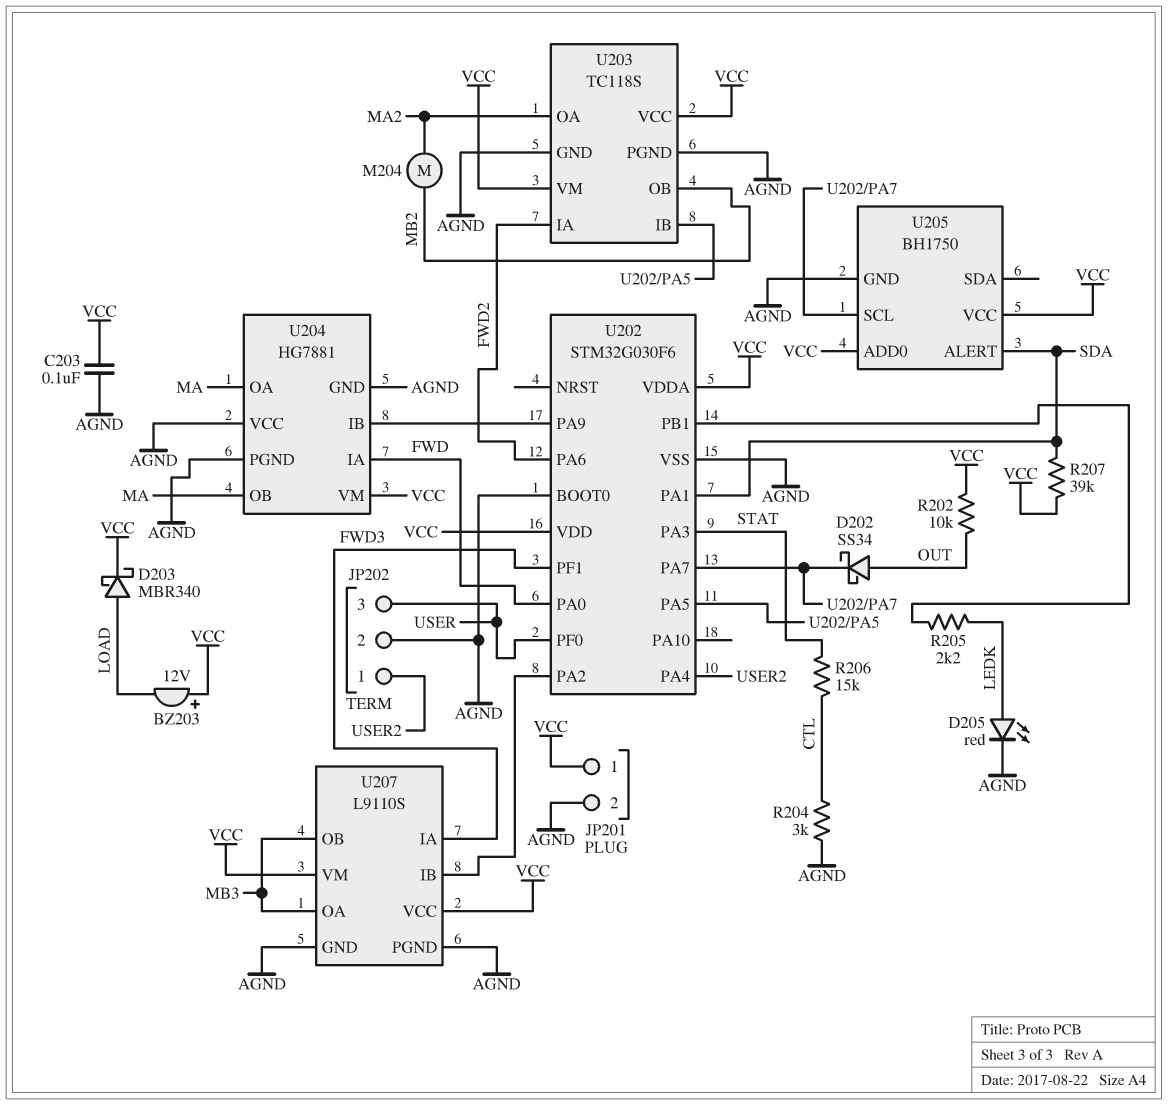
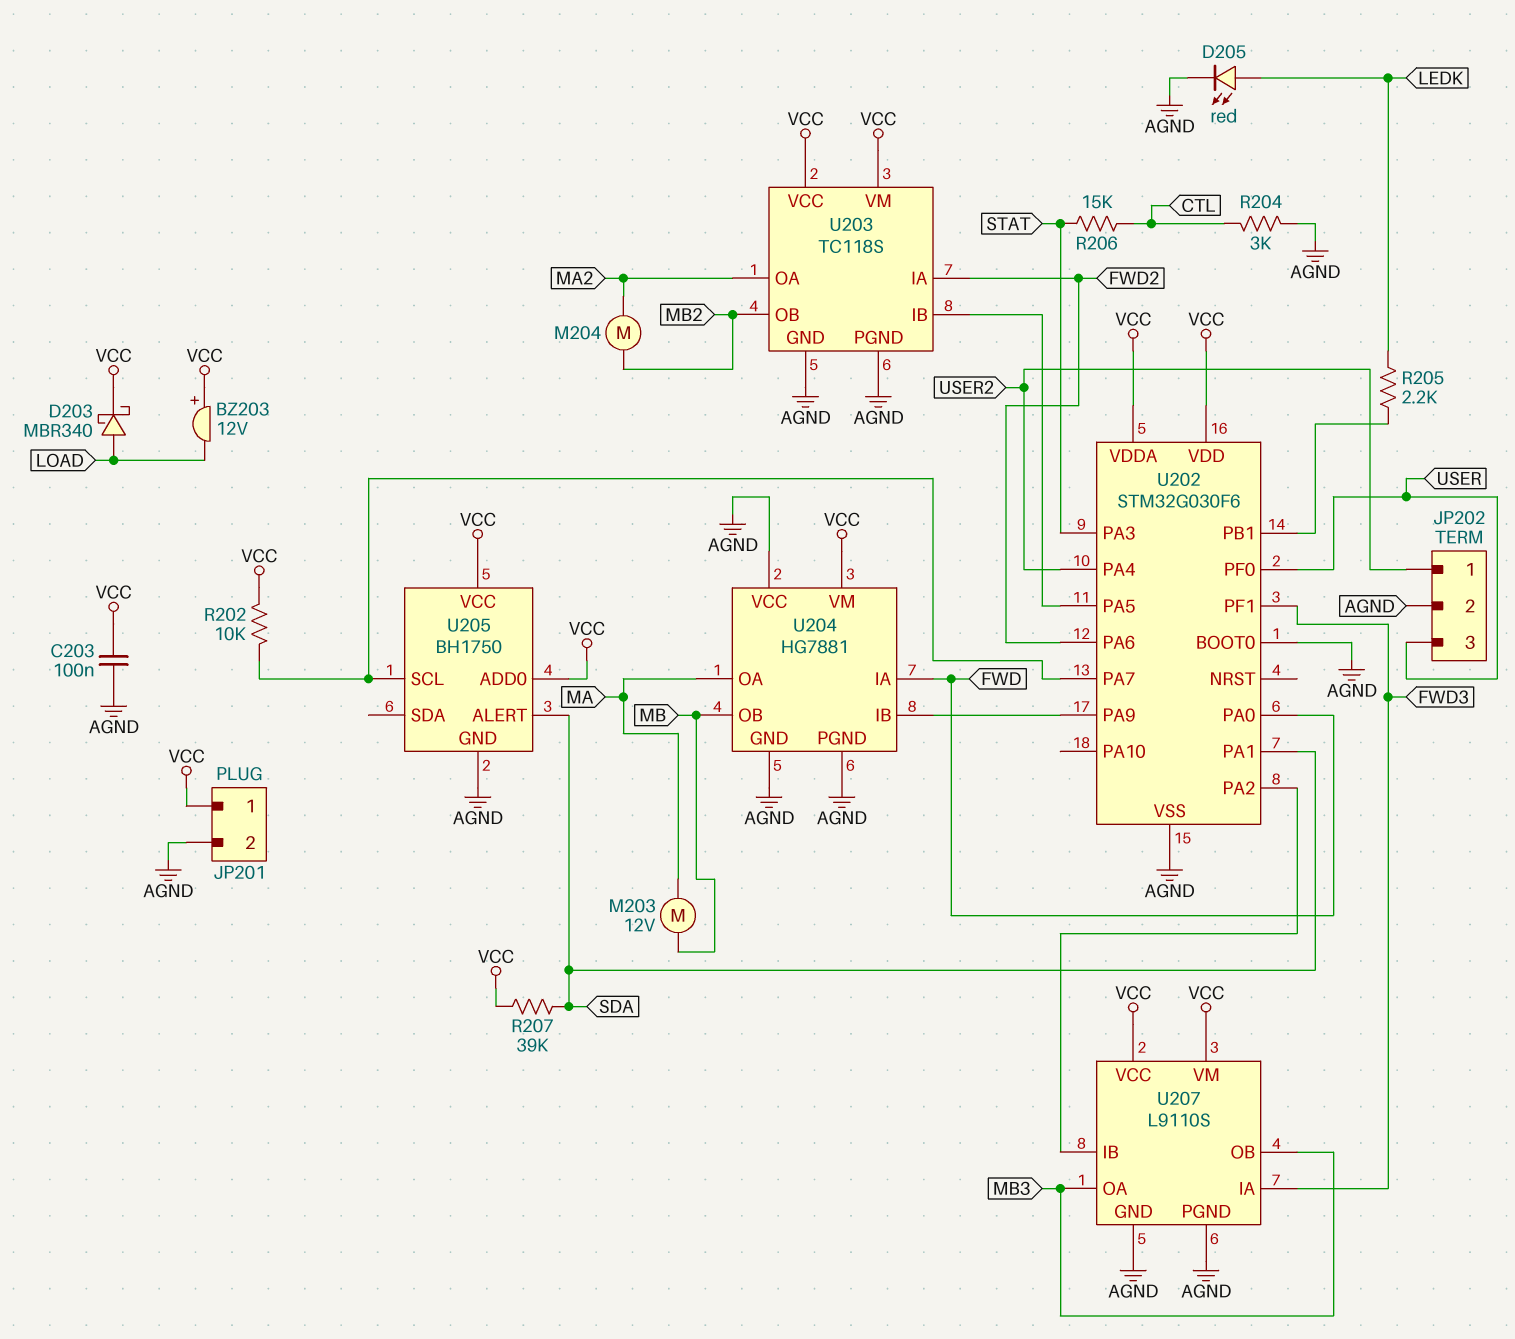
D202: schottky SS34 (A OUT, K U202/PA7) -> none
M203: none -> motor 12V (MA, MB)
R202: 10k (OUT, VCC) -> 10k (U202/PA7, VCC)
U204 pin OB: MA -> MB

